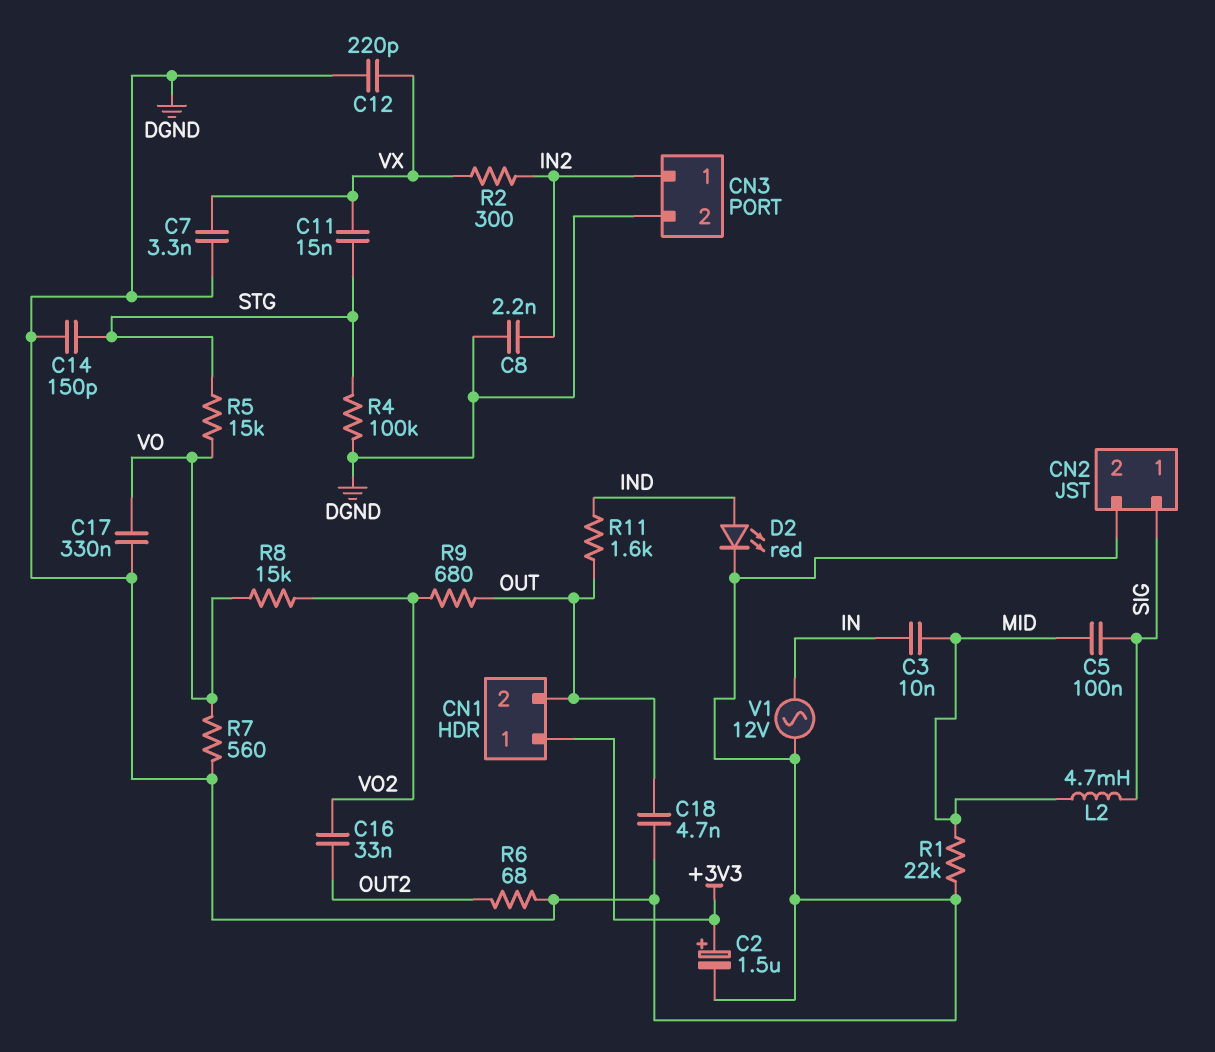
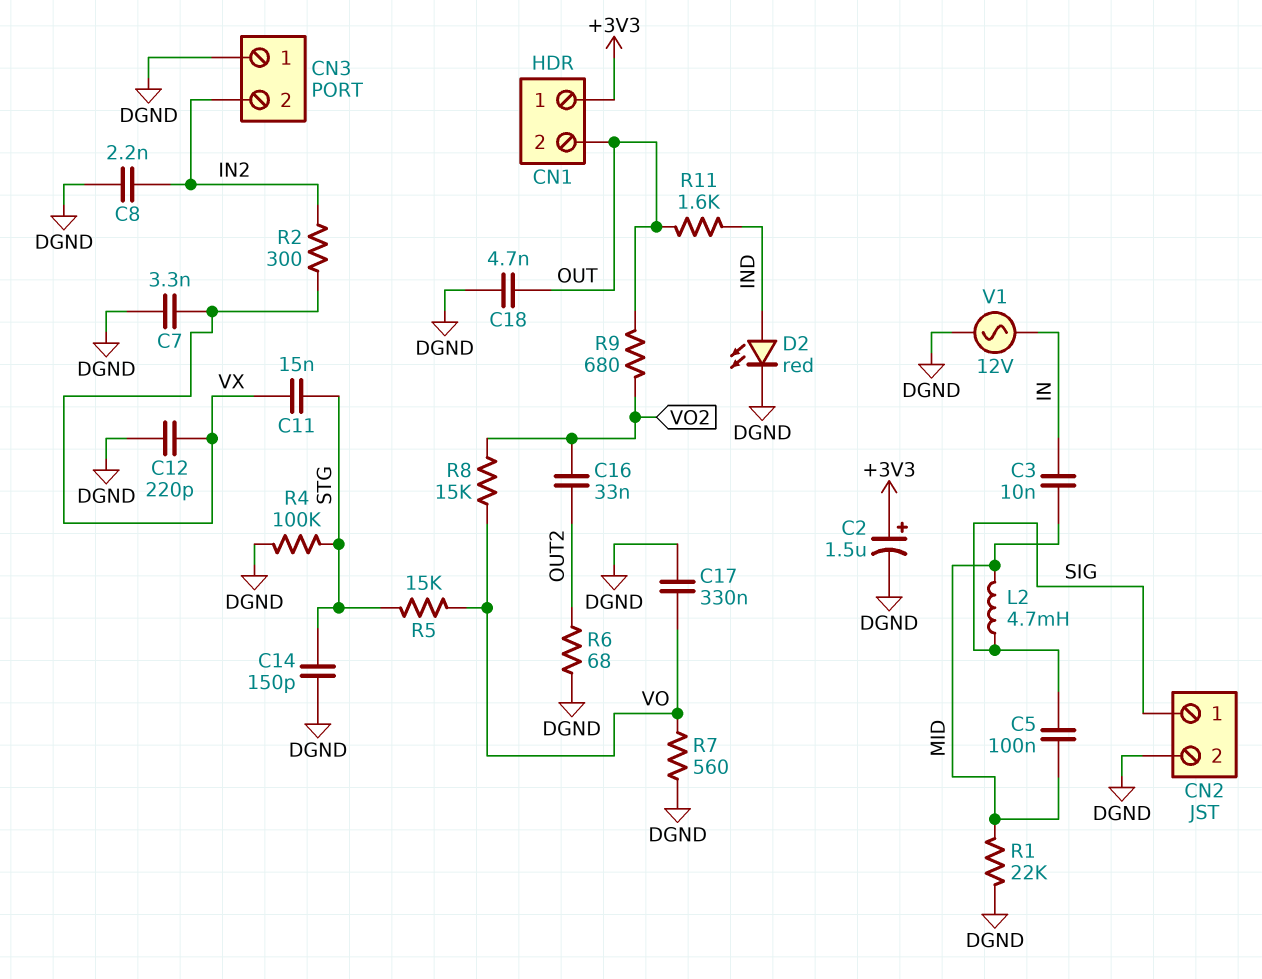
CN3 pin 1: IN2 -> DGND
CN3 pin 2: DGND -> IN2

